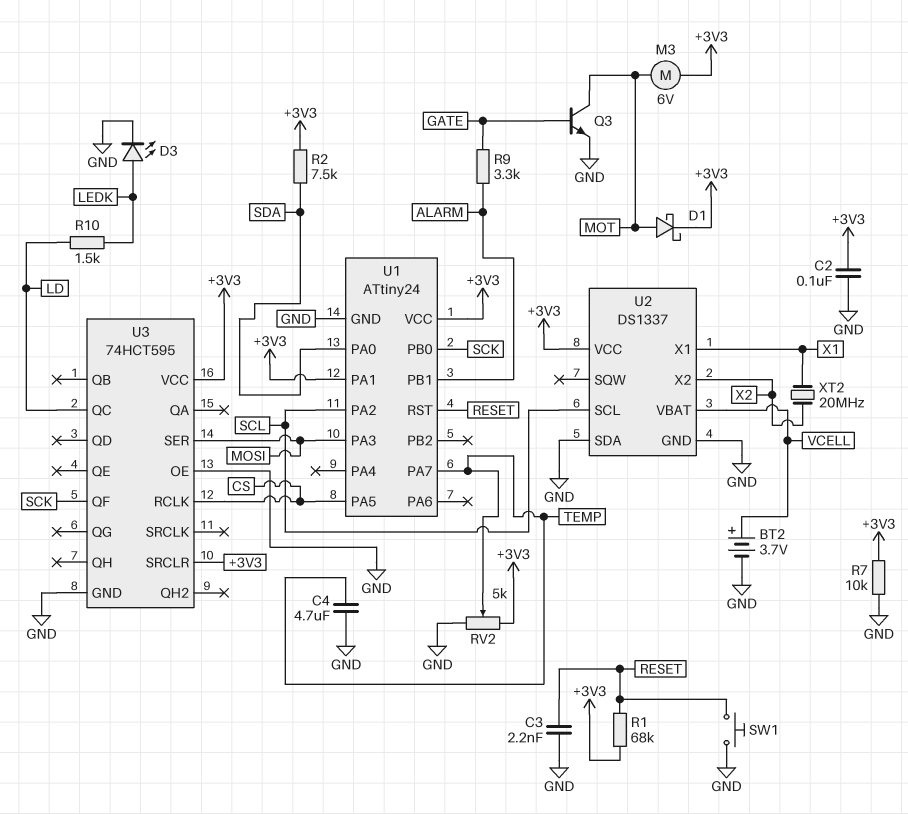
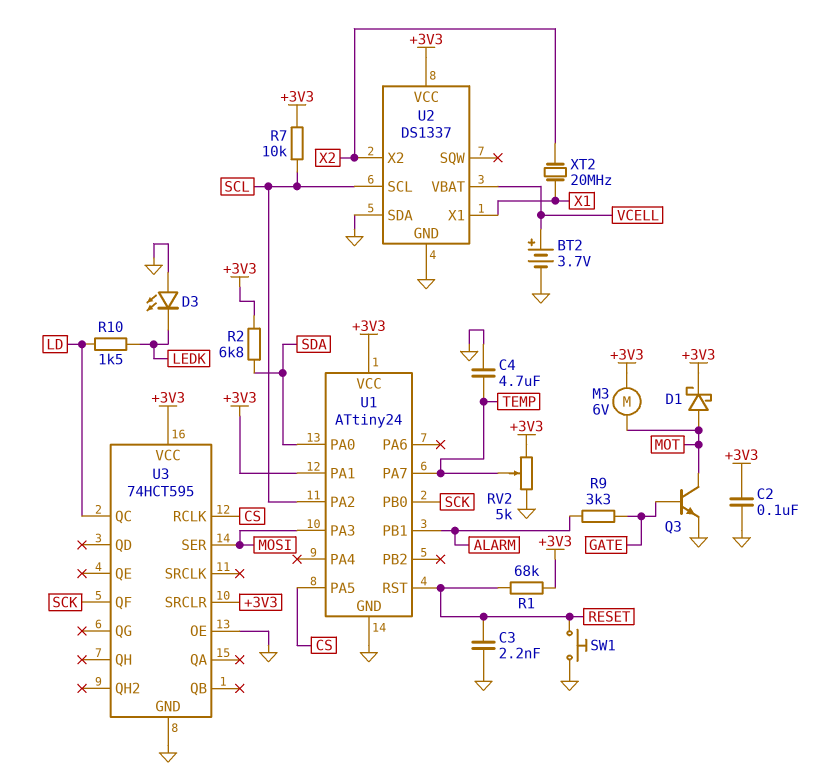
D3: LED (A LEDK, K GND) -> LED (A GND, K LEDK)
R2: 7.5k (+3V3, SDA) -> 6.8k (+3V3, SDA)
R7: 10k (+3V3, GND) -> 10k (+3V3, SCL)

